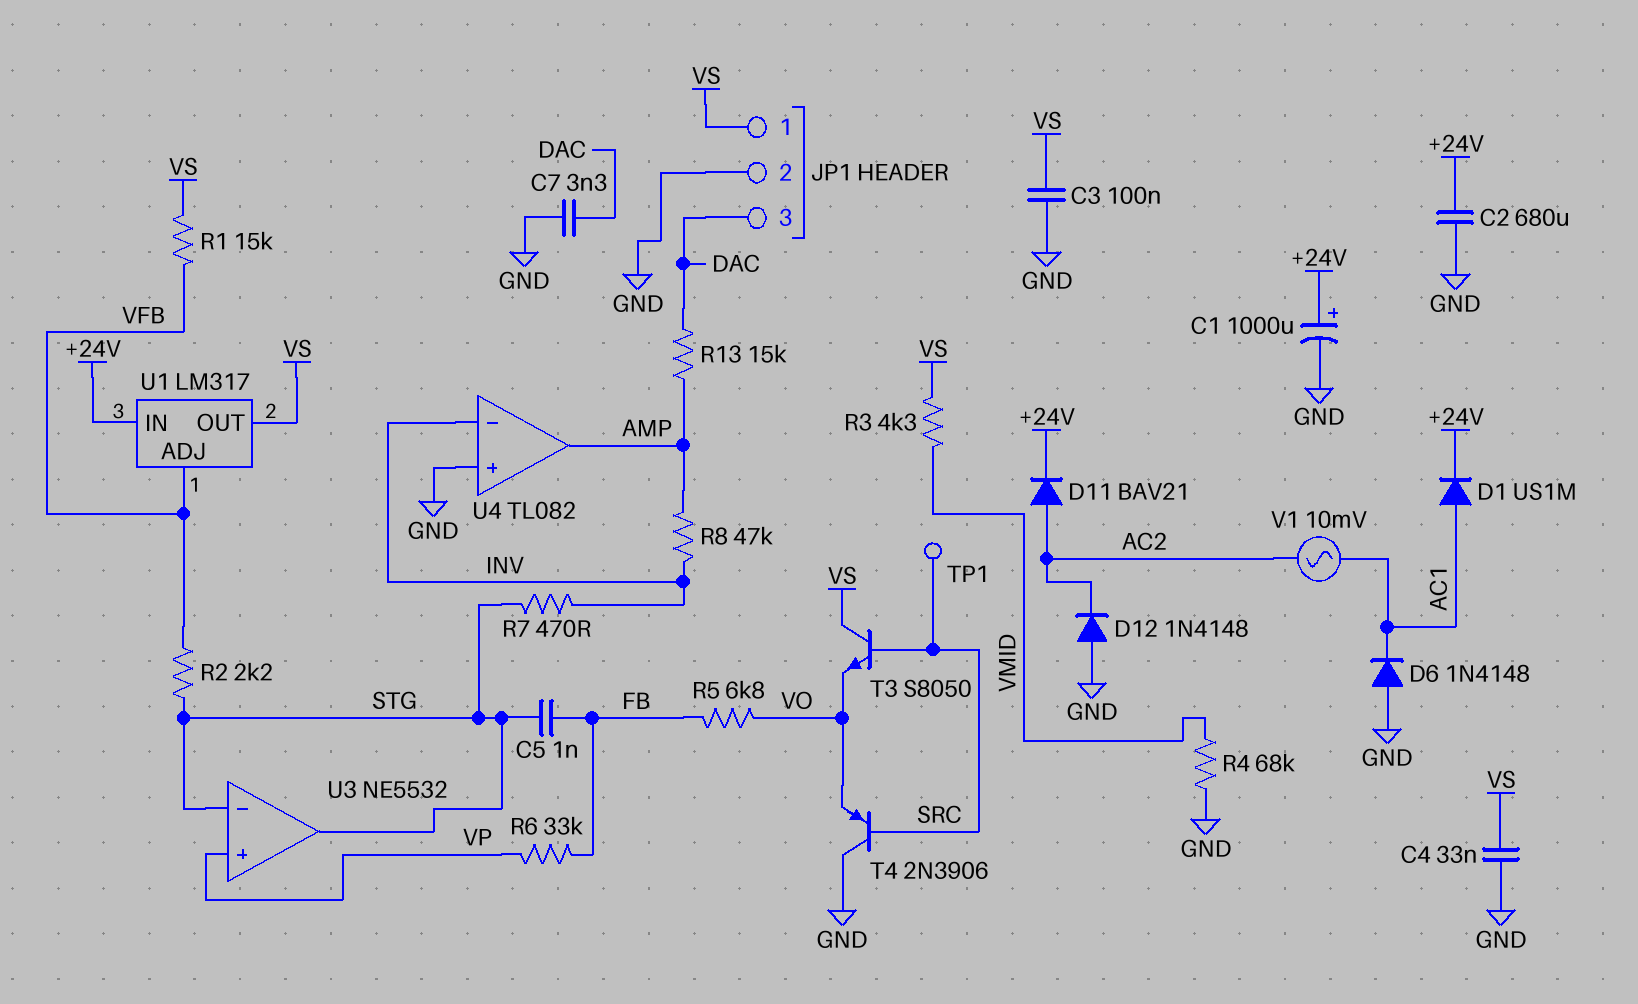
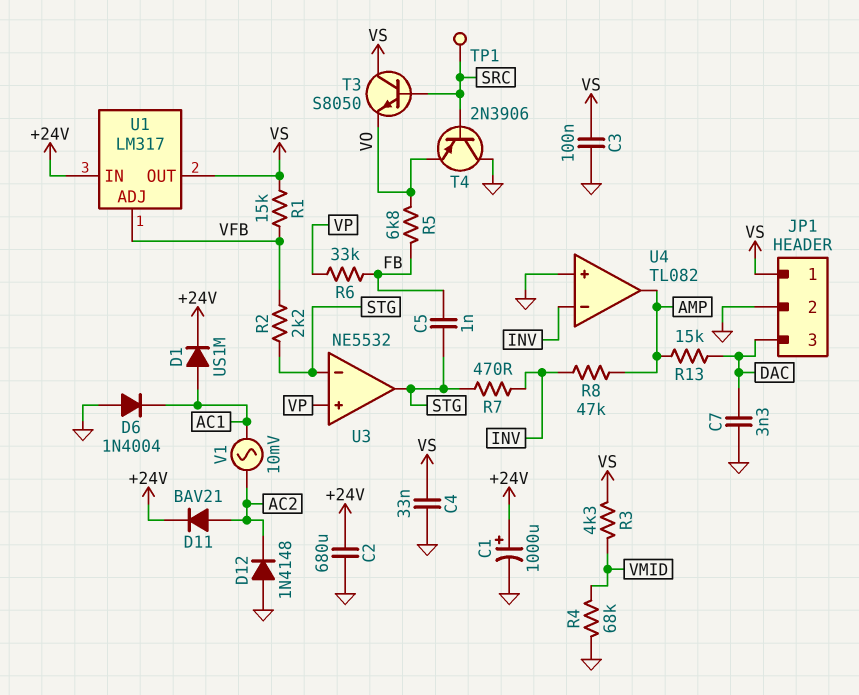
D6: diode 1N4148 (A GND, K AC1) -> diode 1N4004 (A GND, K AC1)

